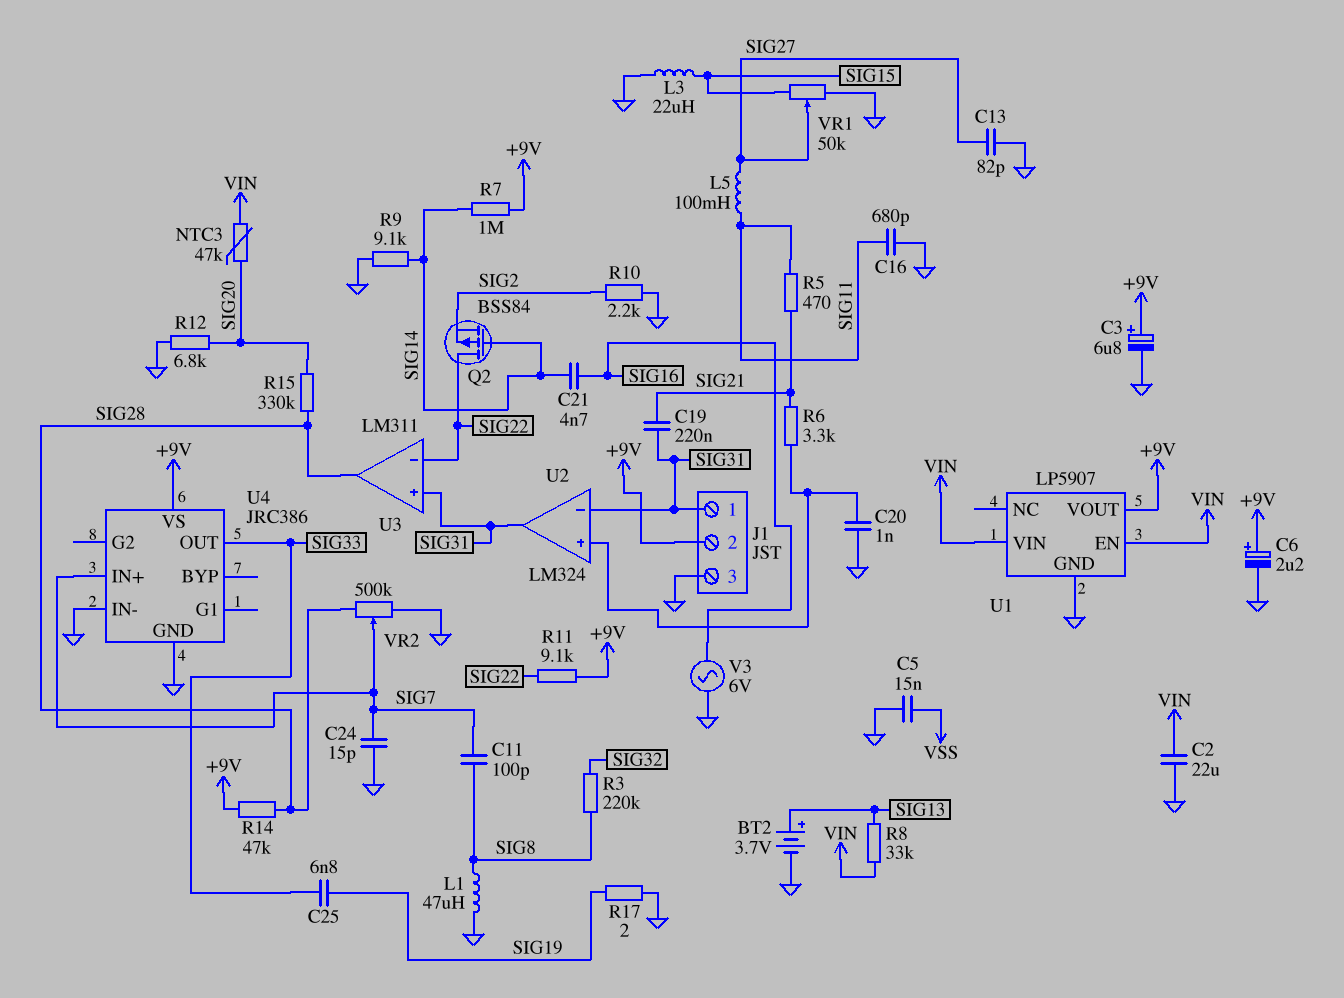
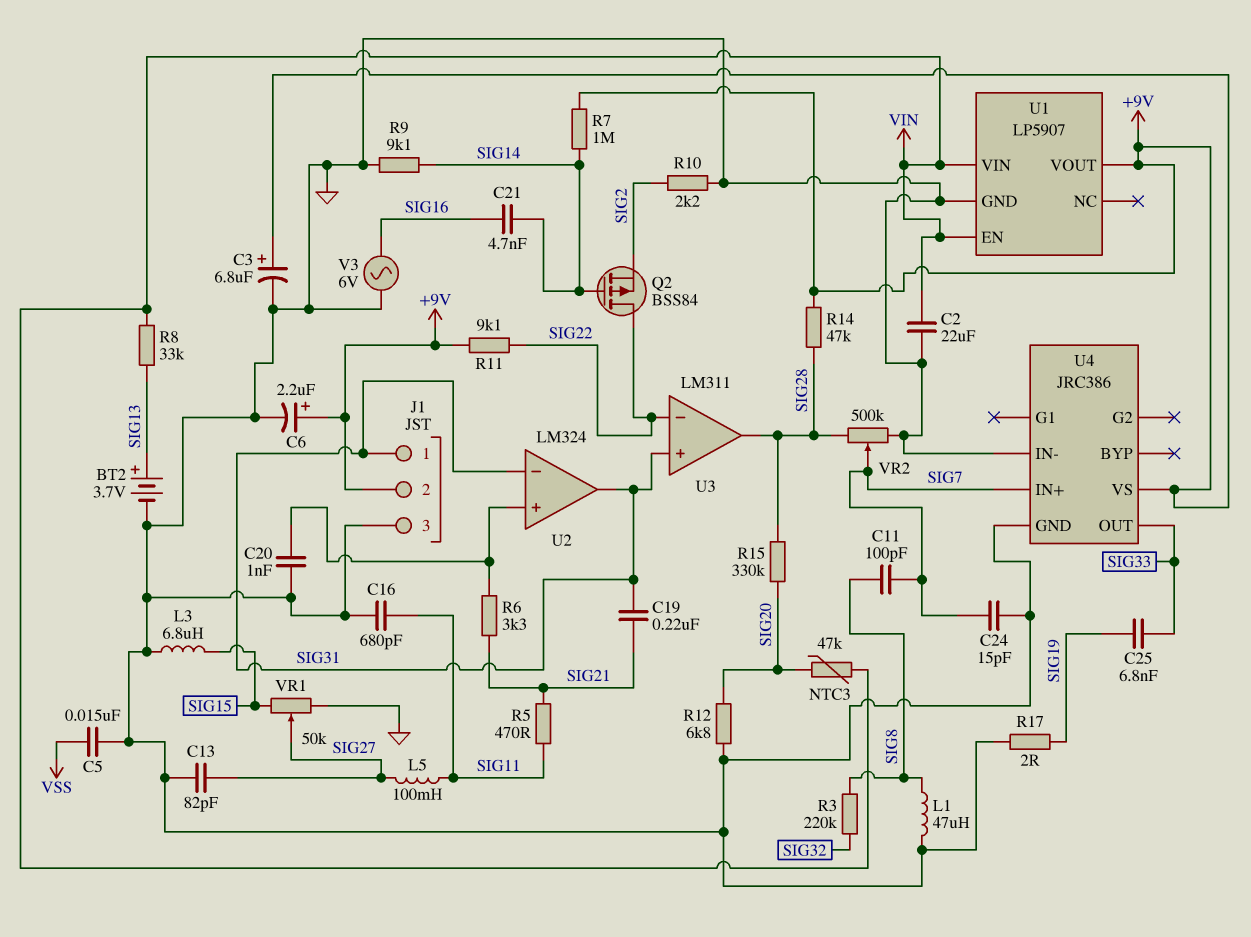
L3: 22uH (GND, SIG15) -> 6.8uH (GND, SIG15)

